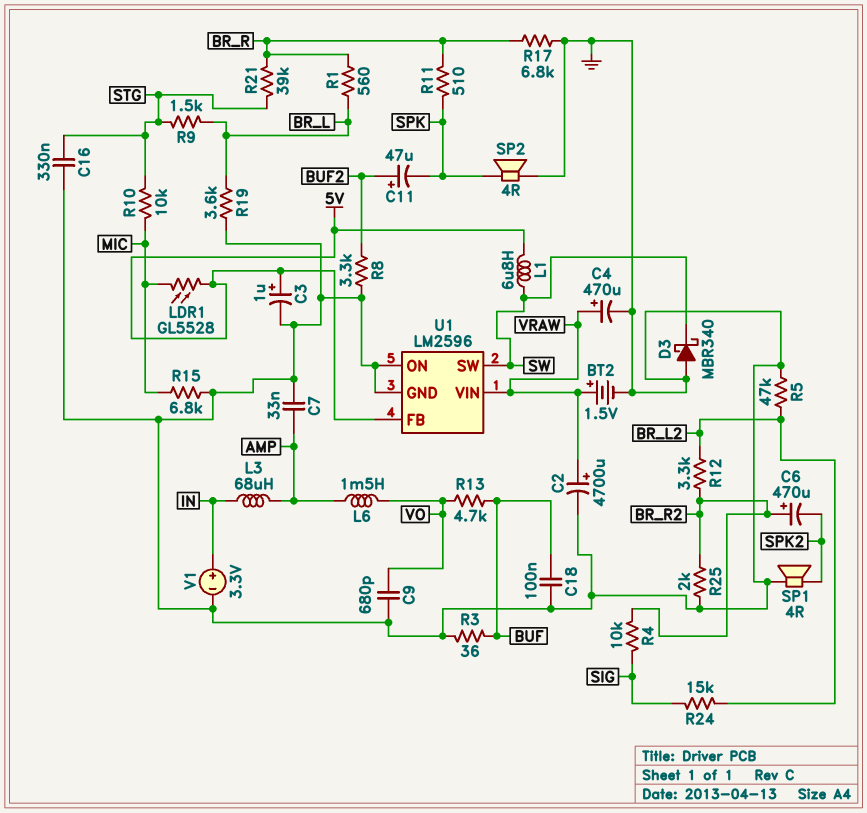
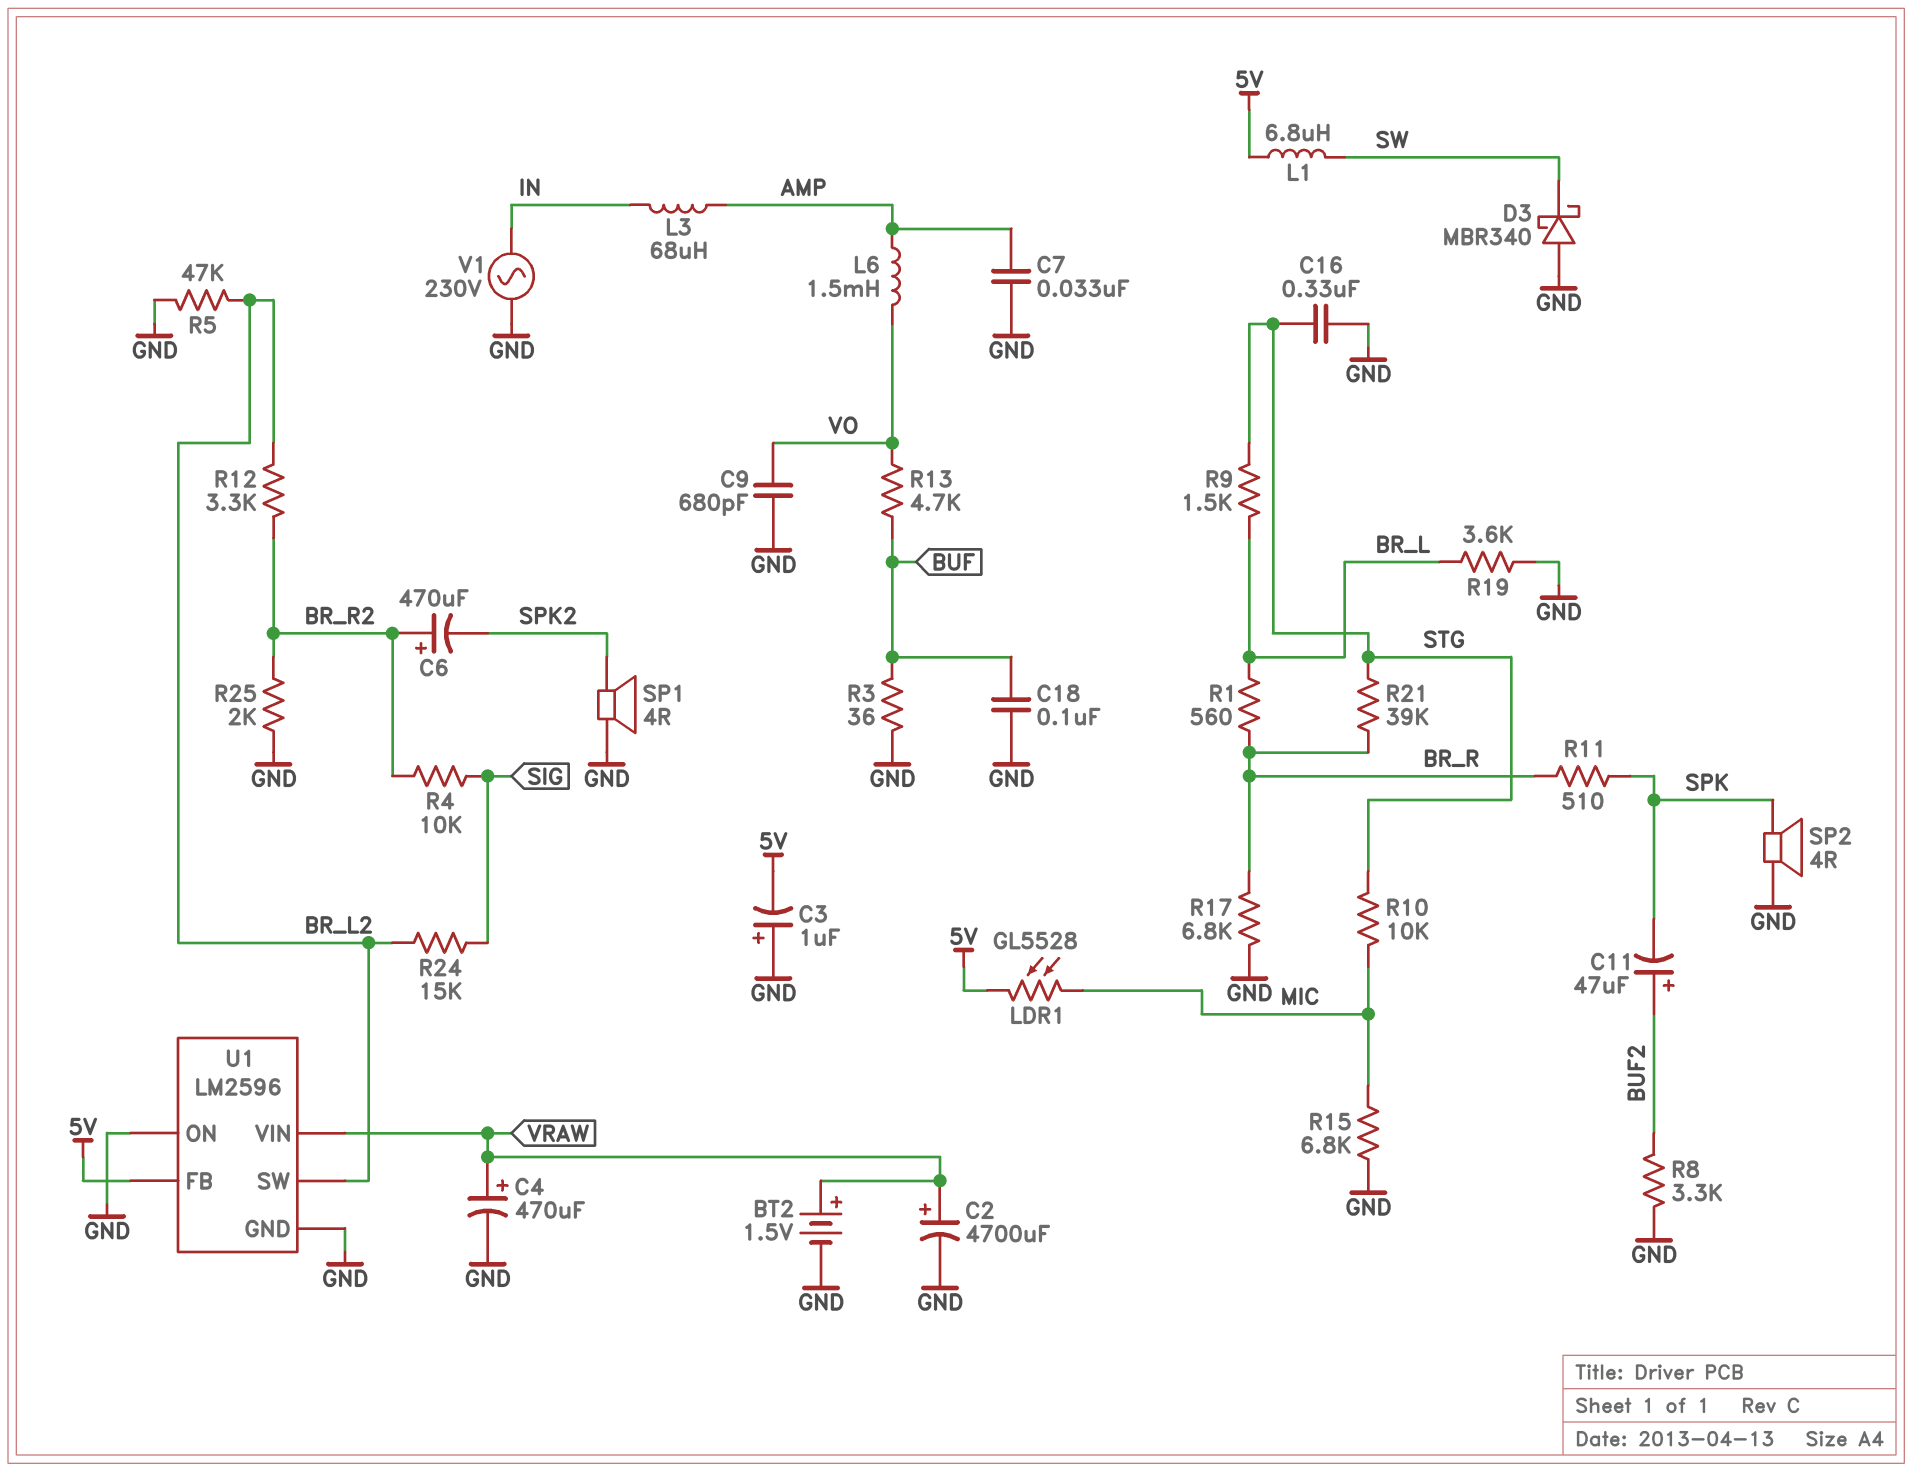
C3: 1uF (plus 5V, minus GND) -> 1uF (plus GND, minus 5V)
U1 pin SW: SW -> BR_L2
V1: 3.3V (plus IN, minus GND) -> AC 230V (GND, IN)

